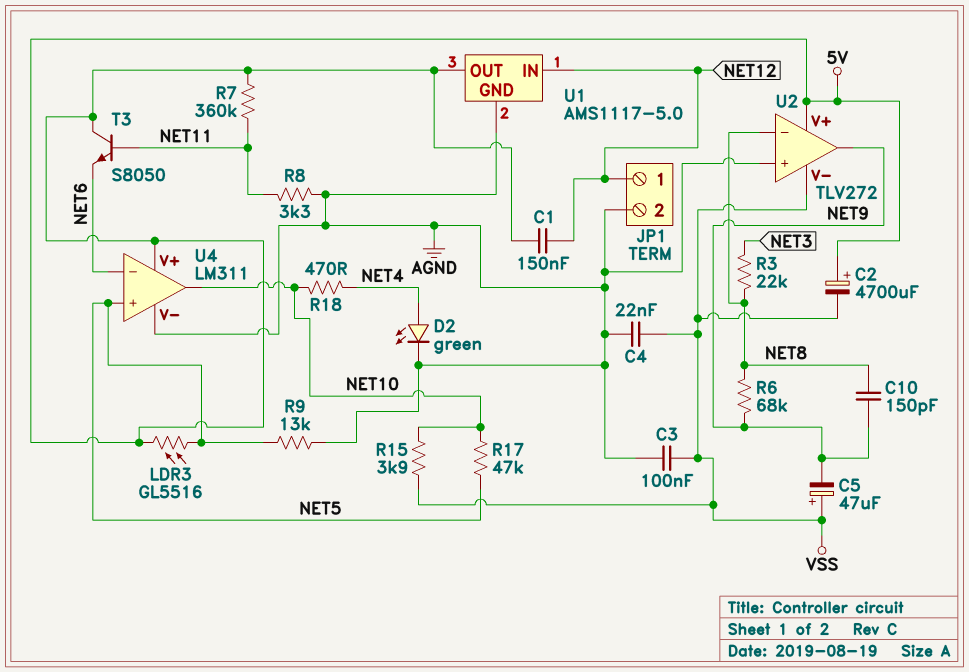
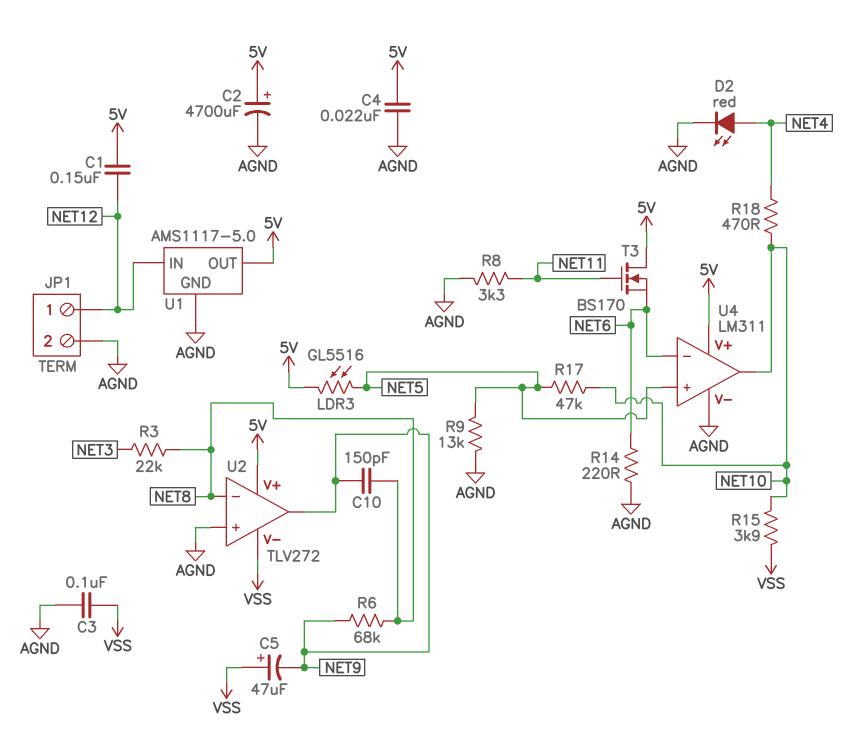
C2: 4700uF (plus 5V, minus VSS) -> 4700uF (plus 5V, minus AGND)
C4: 22nF (AGND, VSS) -> 22nF (5V, AGND)
D2: LED green (A NET4, K AGND) -> LED red (A NET4, K AGND)
R7: 360k (5V, NET11) -> none
R14: none -> 220 (AGND, NET6)
T3: NPN S8050 (B NET11, C 5V, E NET6) -> NMOS BS170 (G NET11, D 5V, S NET6)

